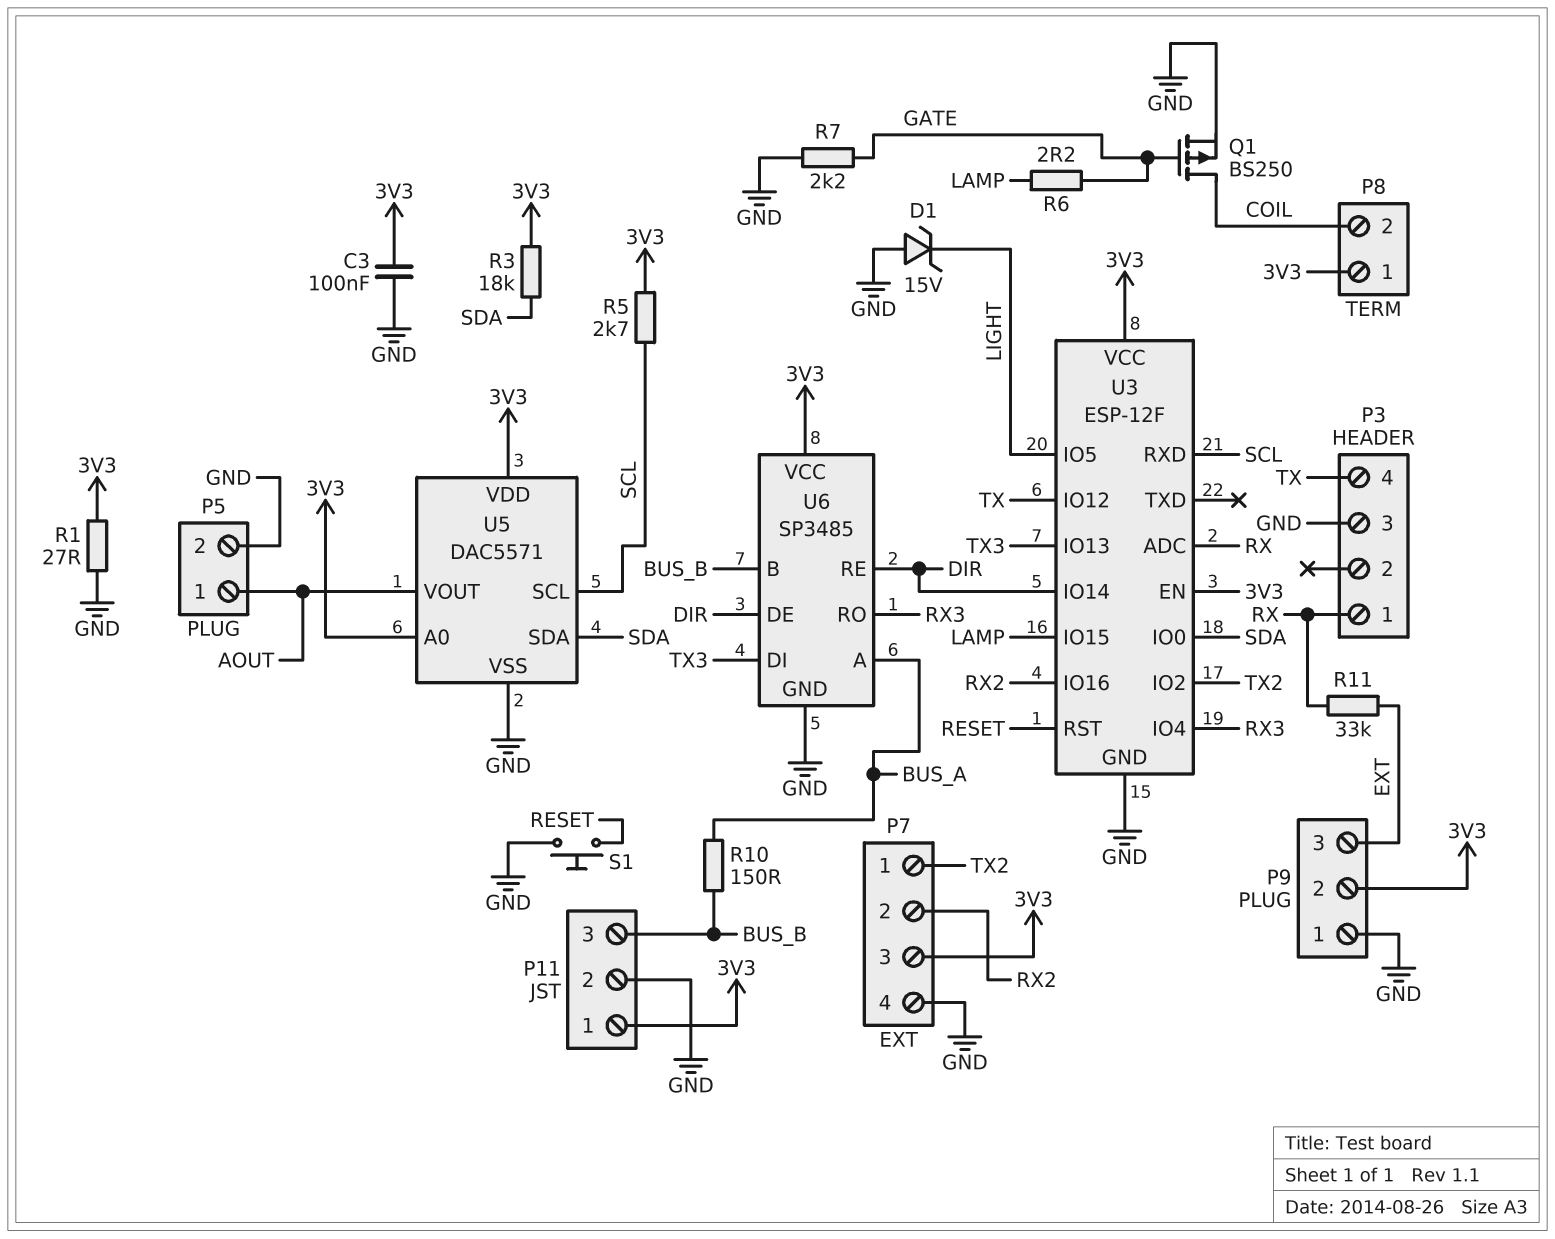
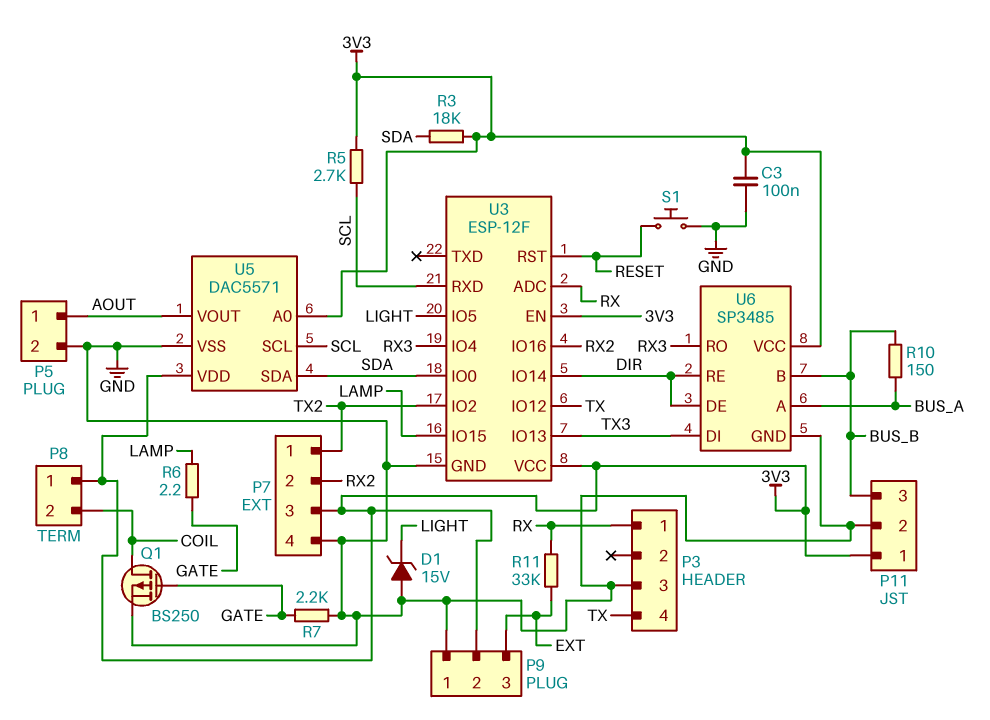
R1: 27 (3V3, GND) -> none

